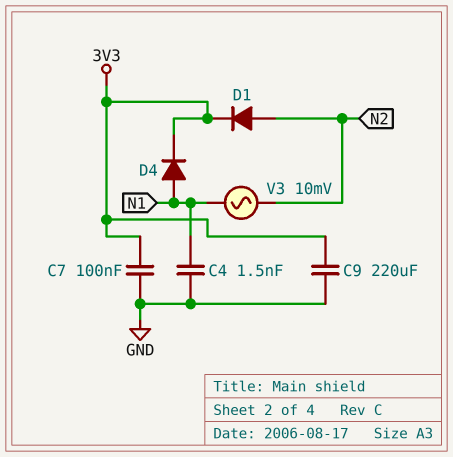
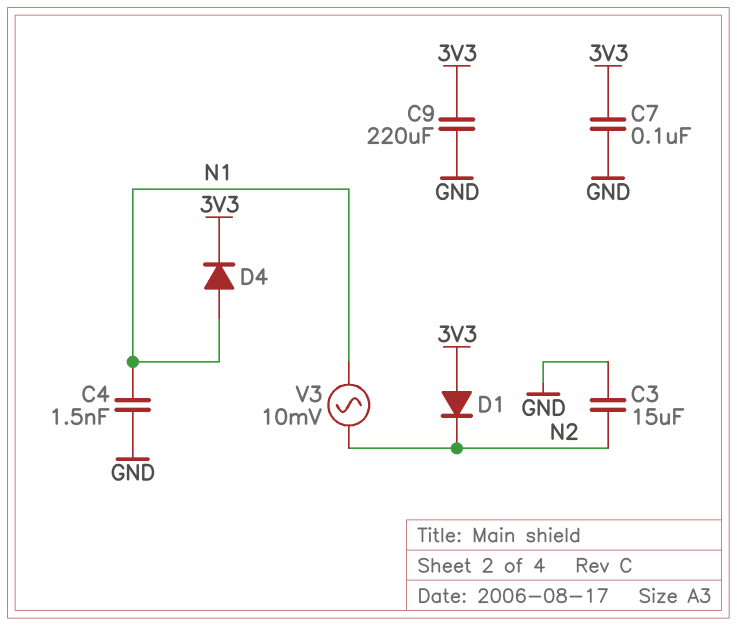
C3: none -> 15uF (GND, N2)
D1: diode (A N2, K 3V3) -> diode (A 3V3, K N2)

